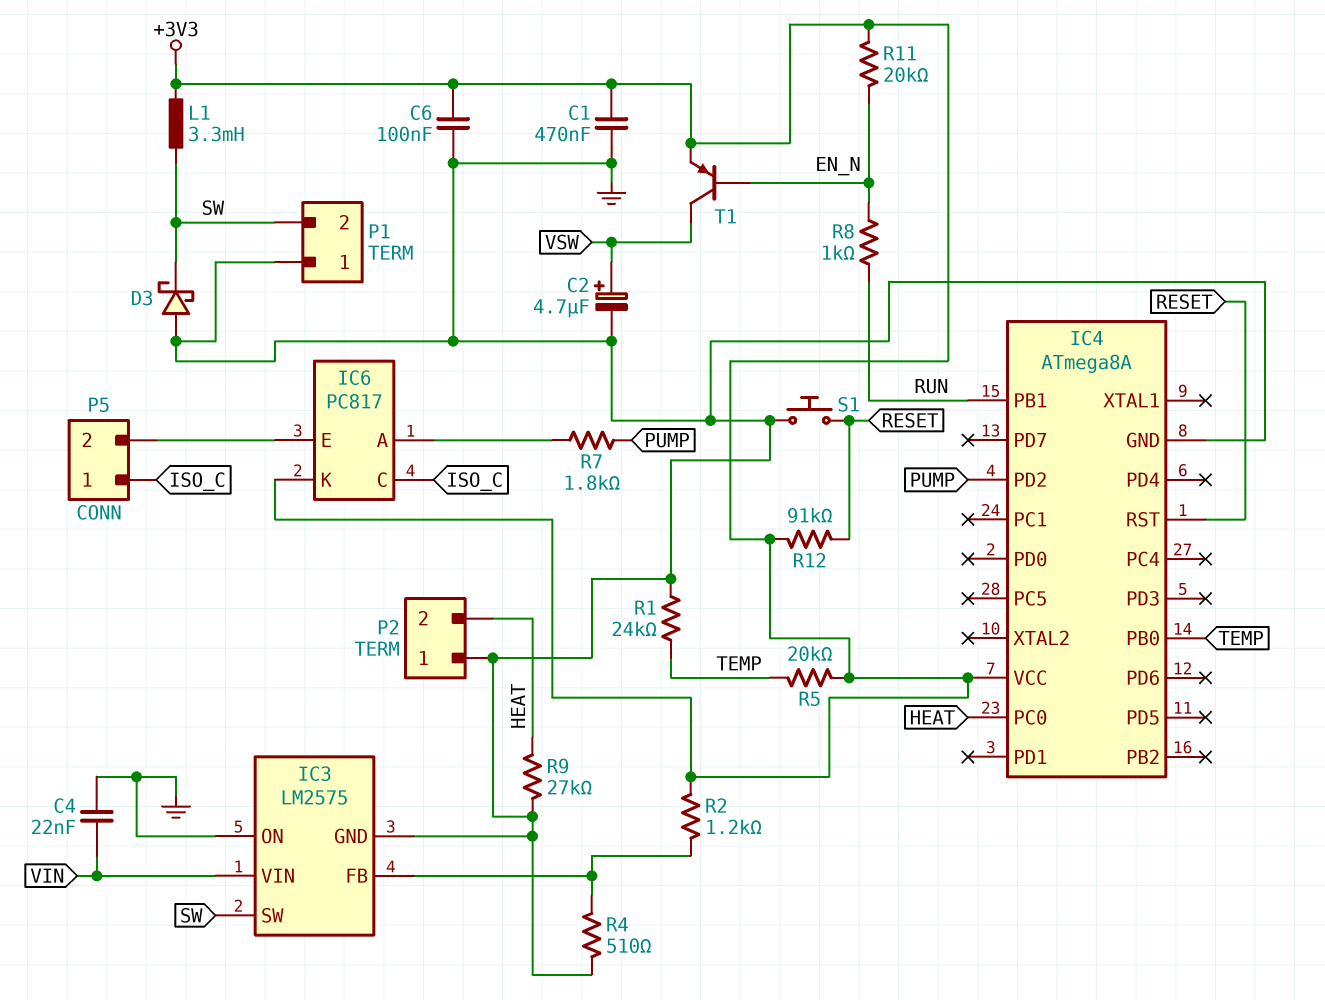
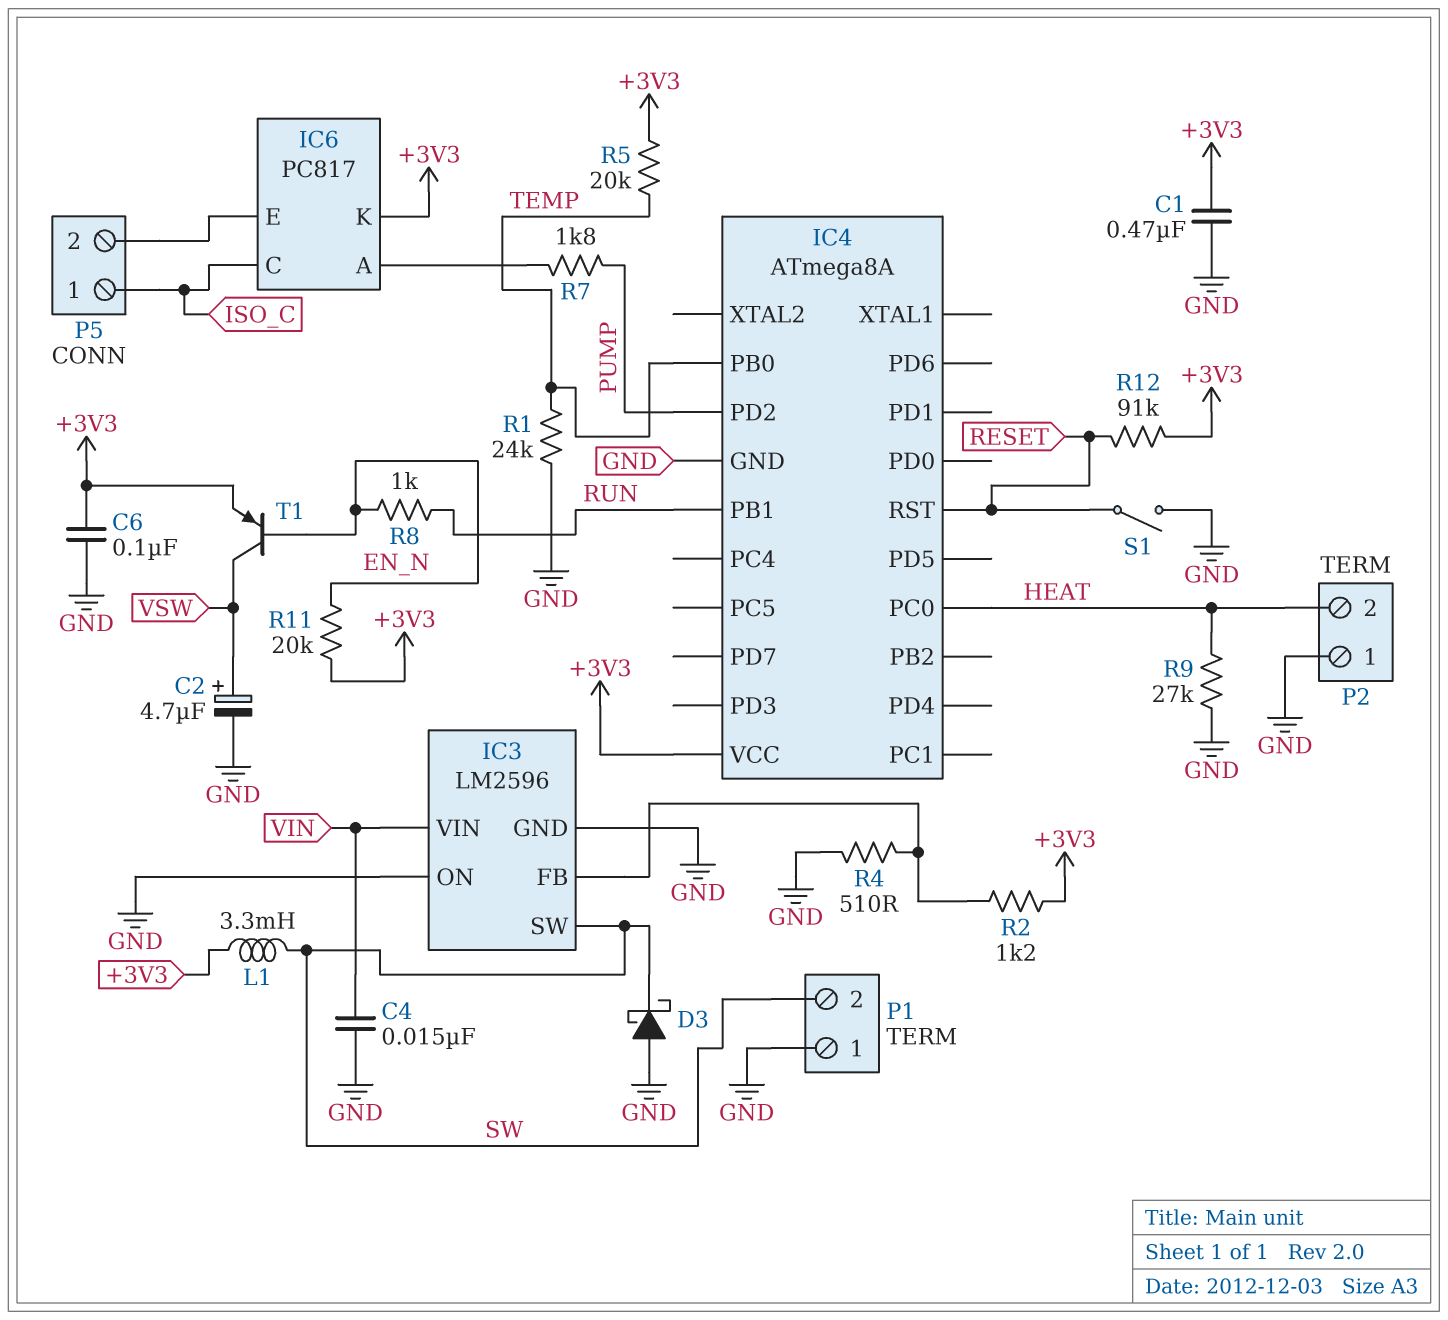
C4: 22nF (GND, VIN) -> 15nF (GND, VIN)
IC3: LM2575 -> LM2596
S1: button (GND, RESET) -> switch (GND, RESET)

